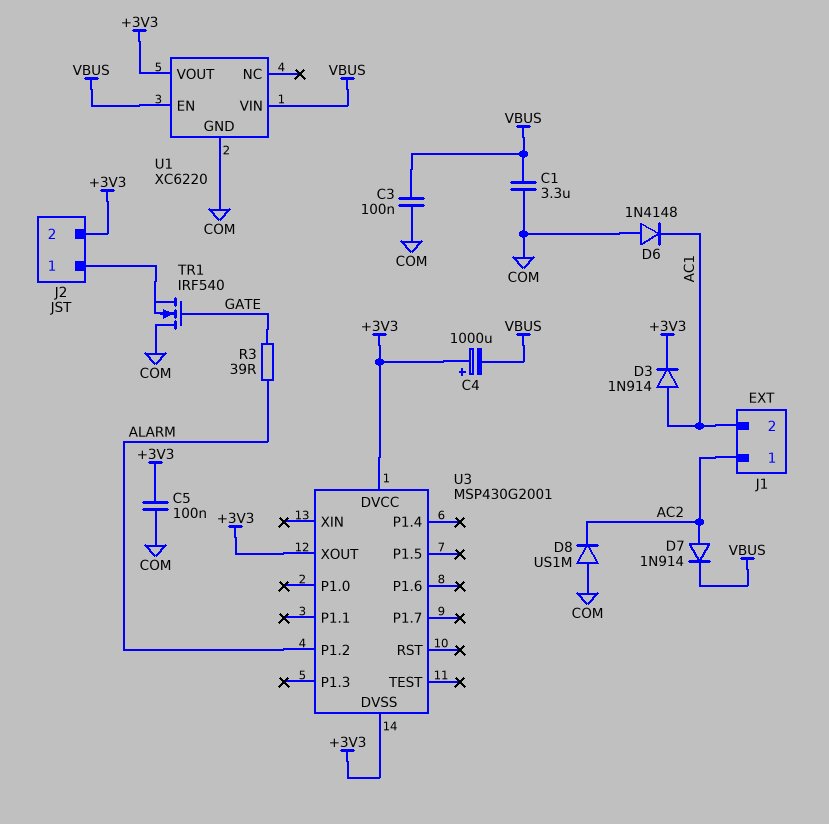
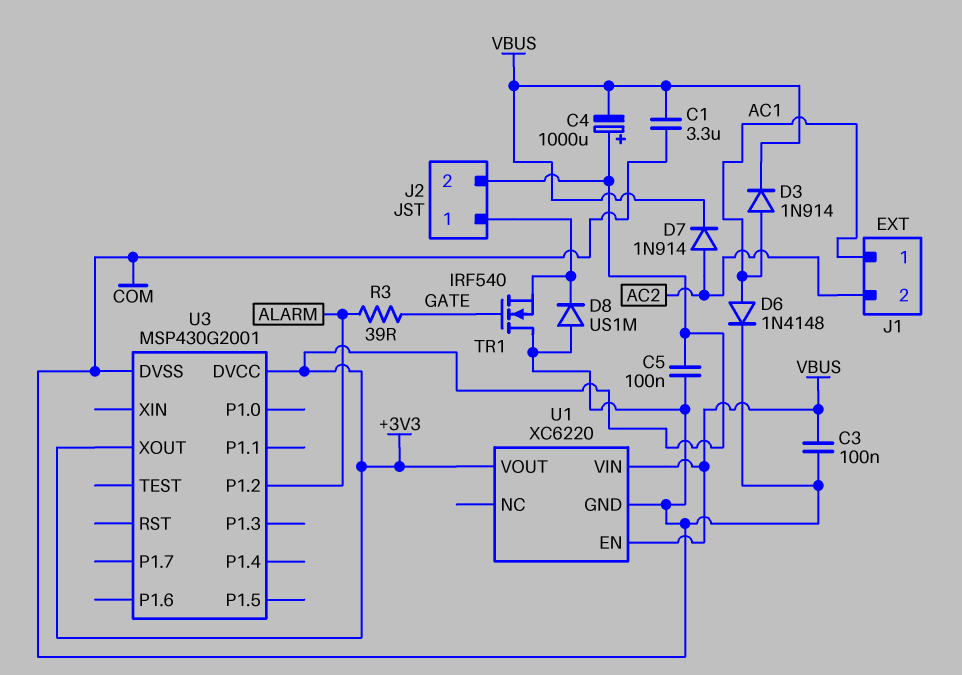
D3: diode 1N914 (A AC1, K +3V3) -> diode 1N914 (A AC1, K VBUS)
D6: diode 1N4148 (A COM, K AC1) -> diode 1N4148 (A AC1, K COM)
D8: diode US1M (A COM, K AC2) -> diode US1M (A COM, K J2/1)
J1 pin 1: AC2 -> AC1
J1 pin 2: AC1 -> AC2
U3 pin DVSS: +3V3 -> COM

